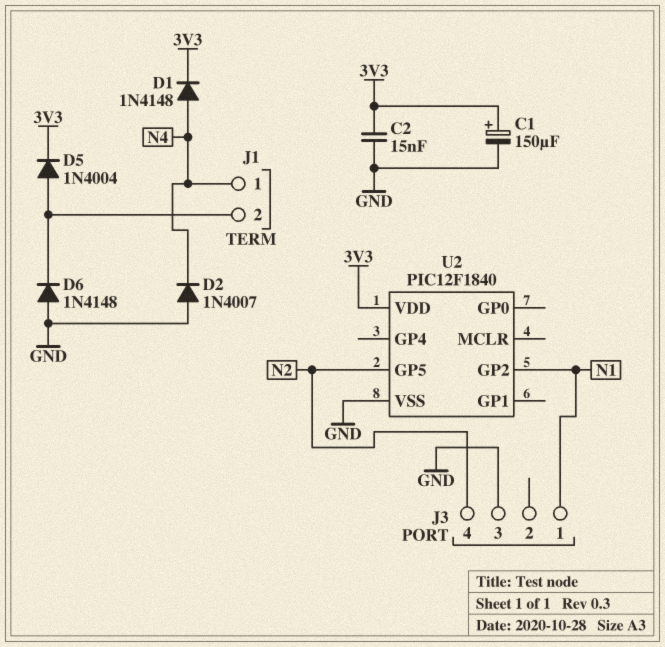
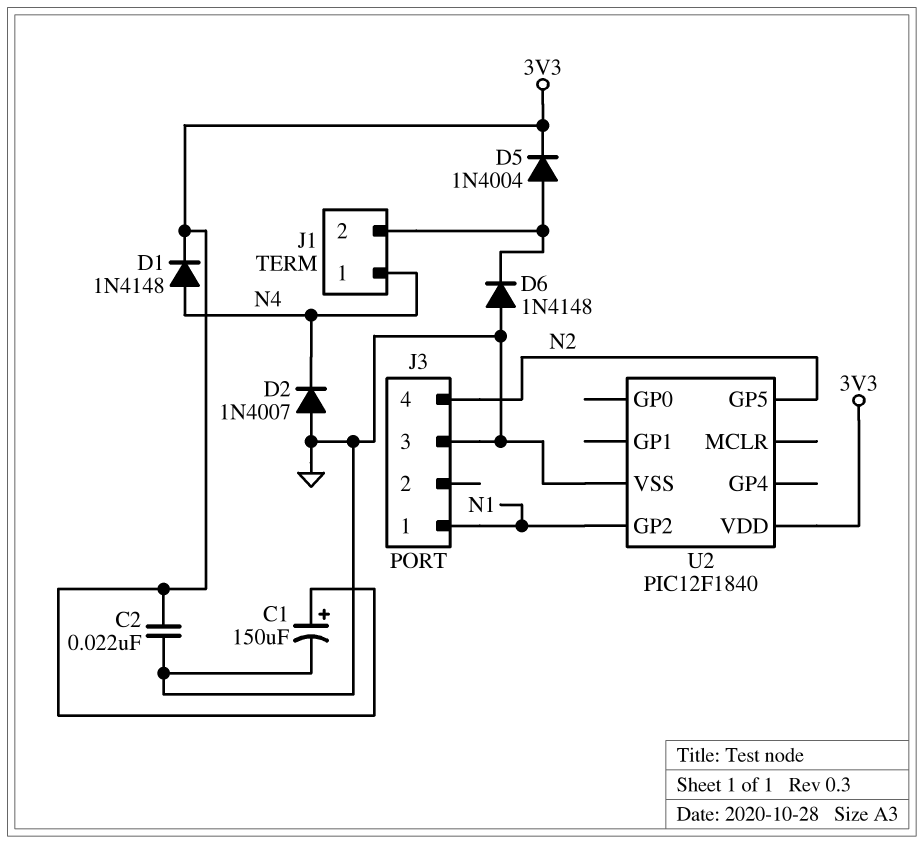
C2: 15nF (3V3, GND) -> 22nF (3V3, GND)

